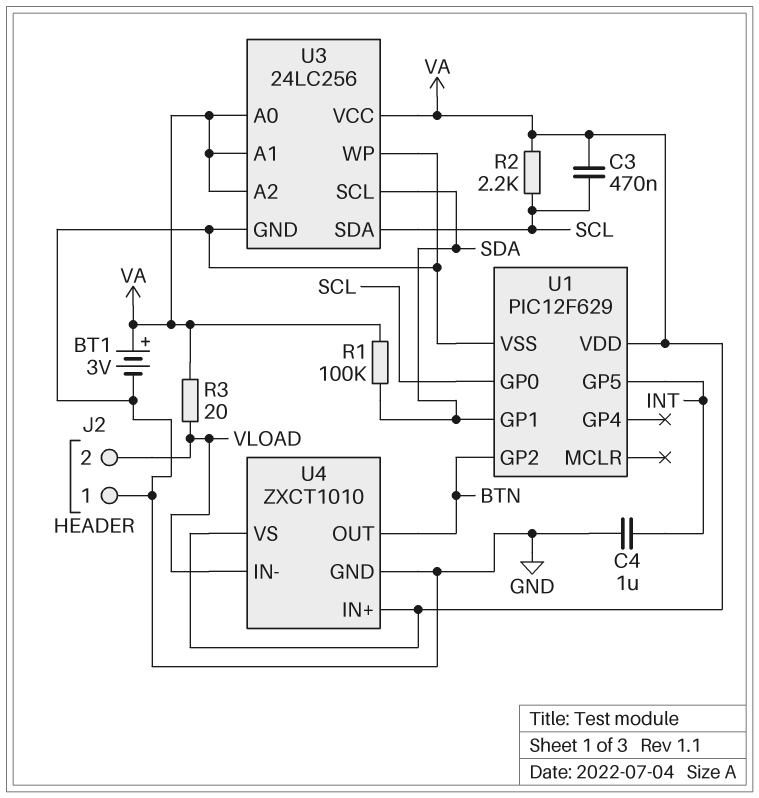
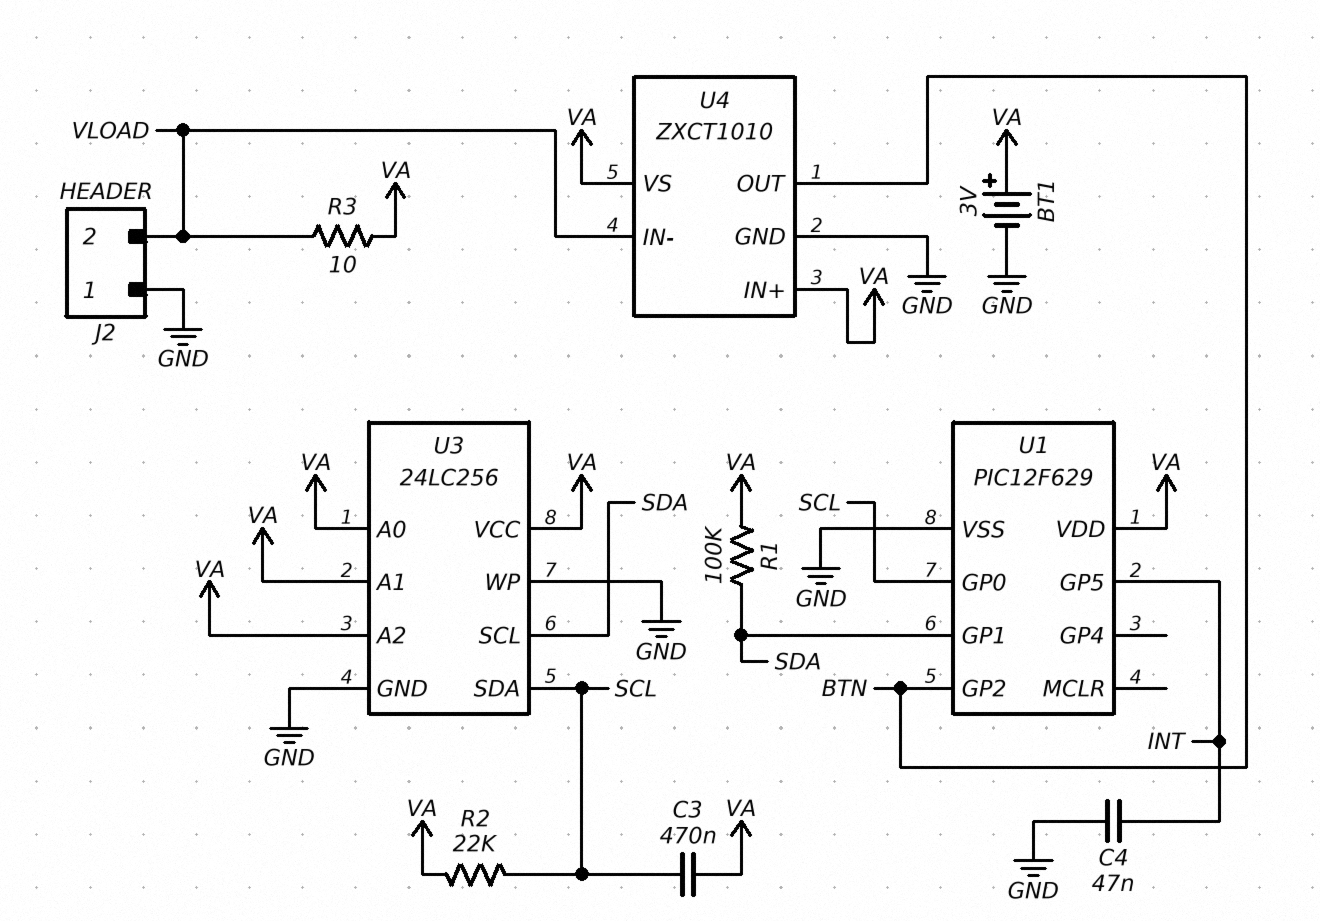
C4: 1uF (GND, INT) -> 47nF (GND, INT)
R2: 2.2k (SCL, VA) -> 22k (SCL, VA)
R3: 20 (VA, VLOAD) -> 10 (VA, VLOAD)

